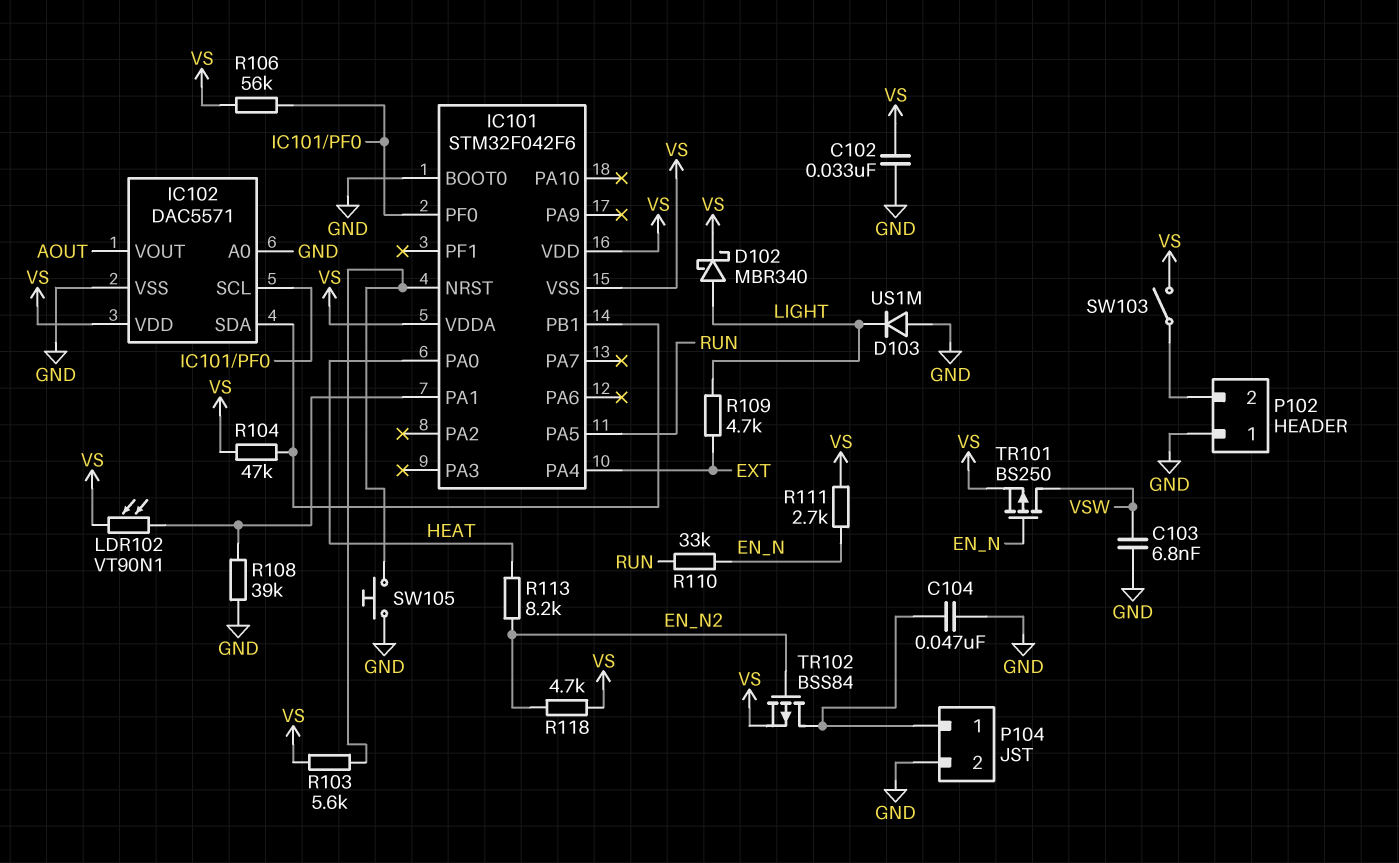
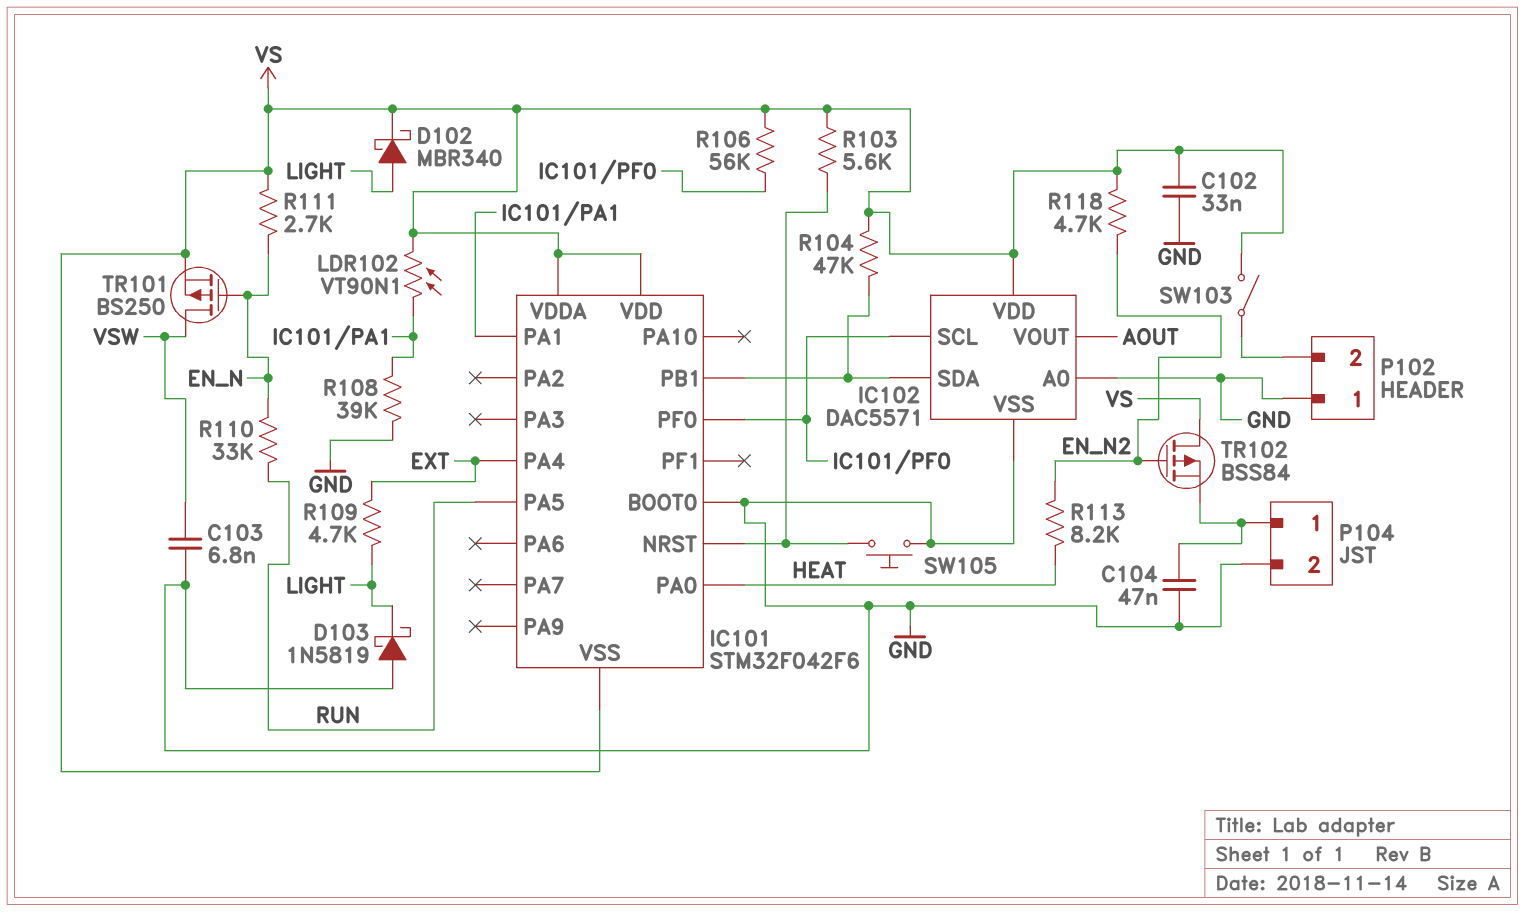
D103: diode US1M (A GND, K LIGHT) -> schottky 1N5819 (A GND, K LIGHT)
TR102: PMOS BSS84 (G EN_N2, D P104/1, S VS) -> PMOS BSS84 (G EN_N2, D VS, S P104/1)

